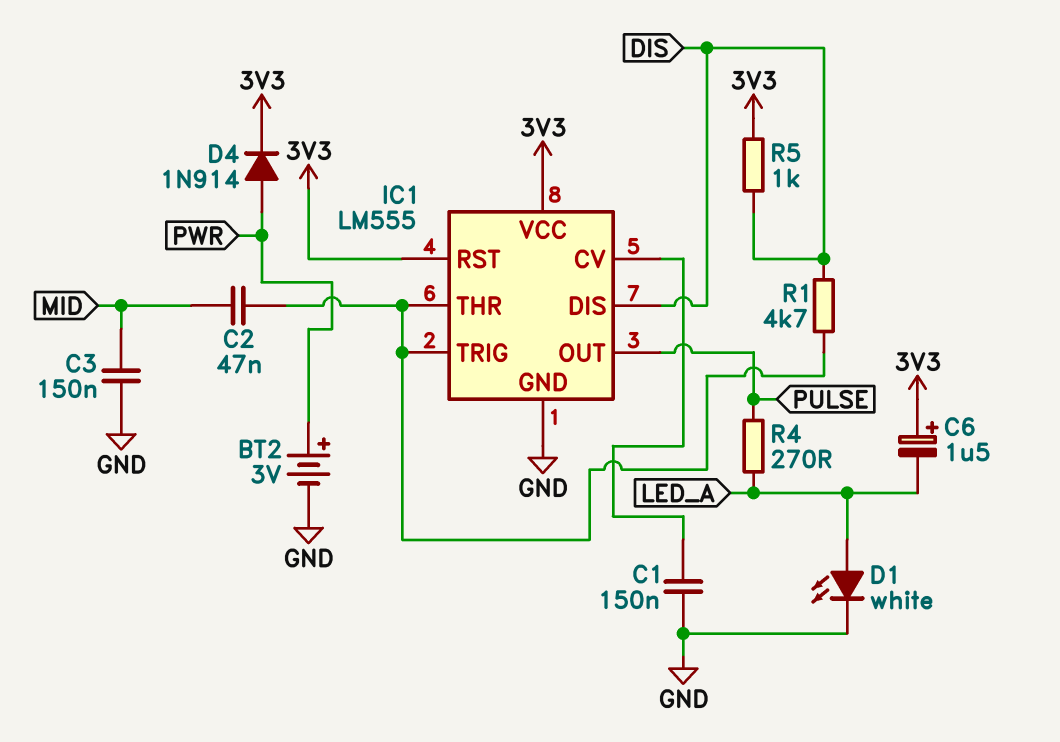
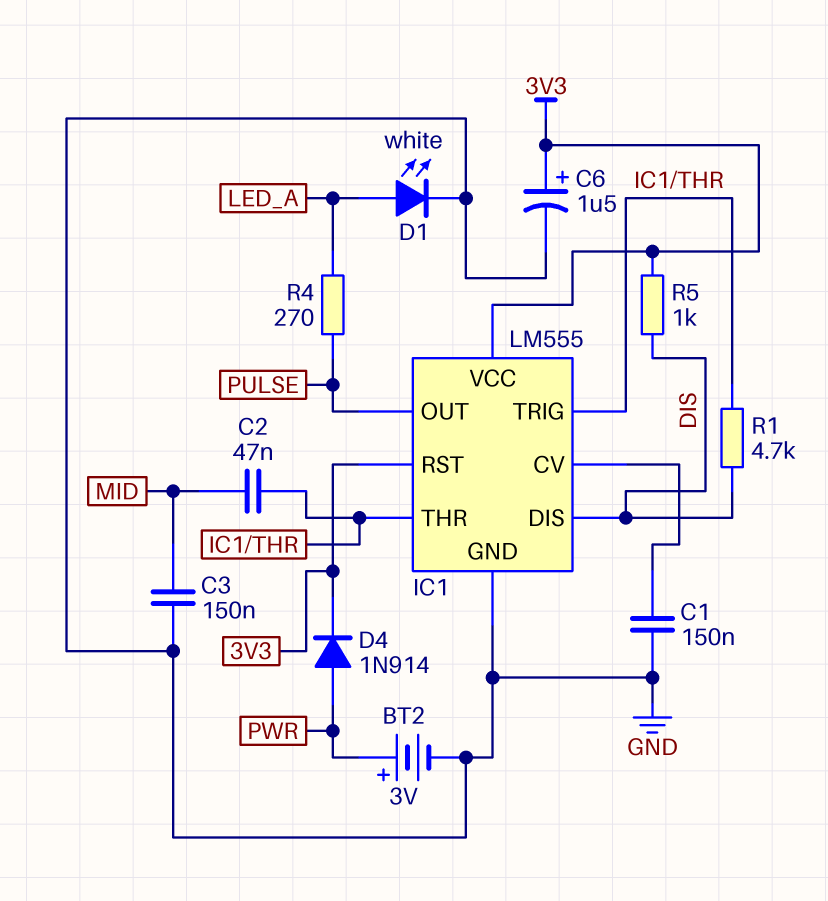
C6: 1.5uF (plus 3V3, minus LED_A) -> 1.5uF (plus 3V3, minus GND)

